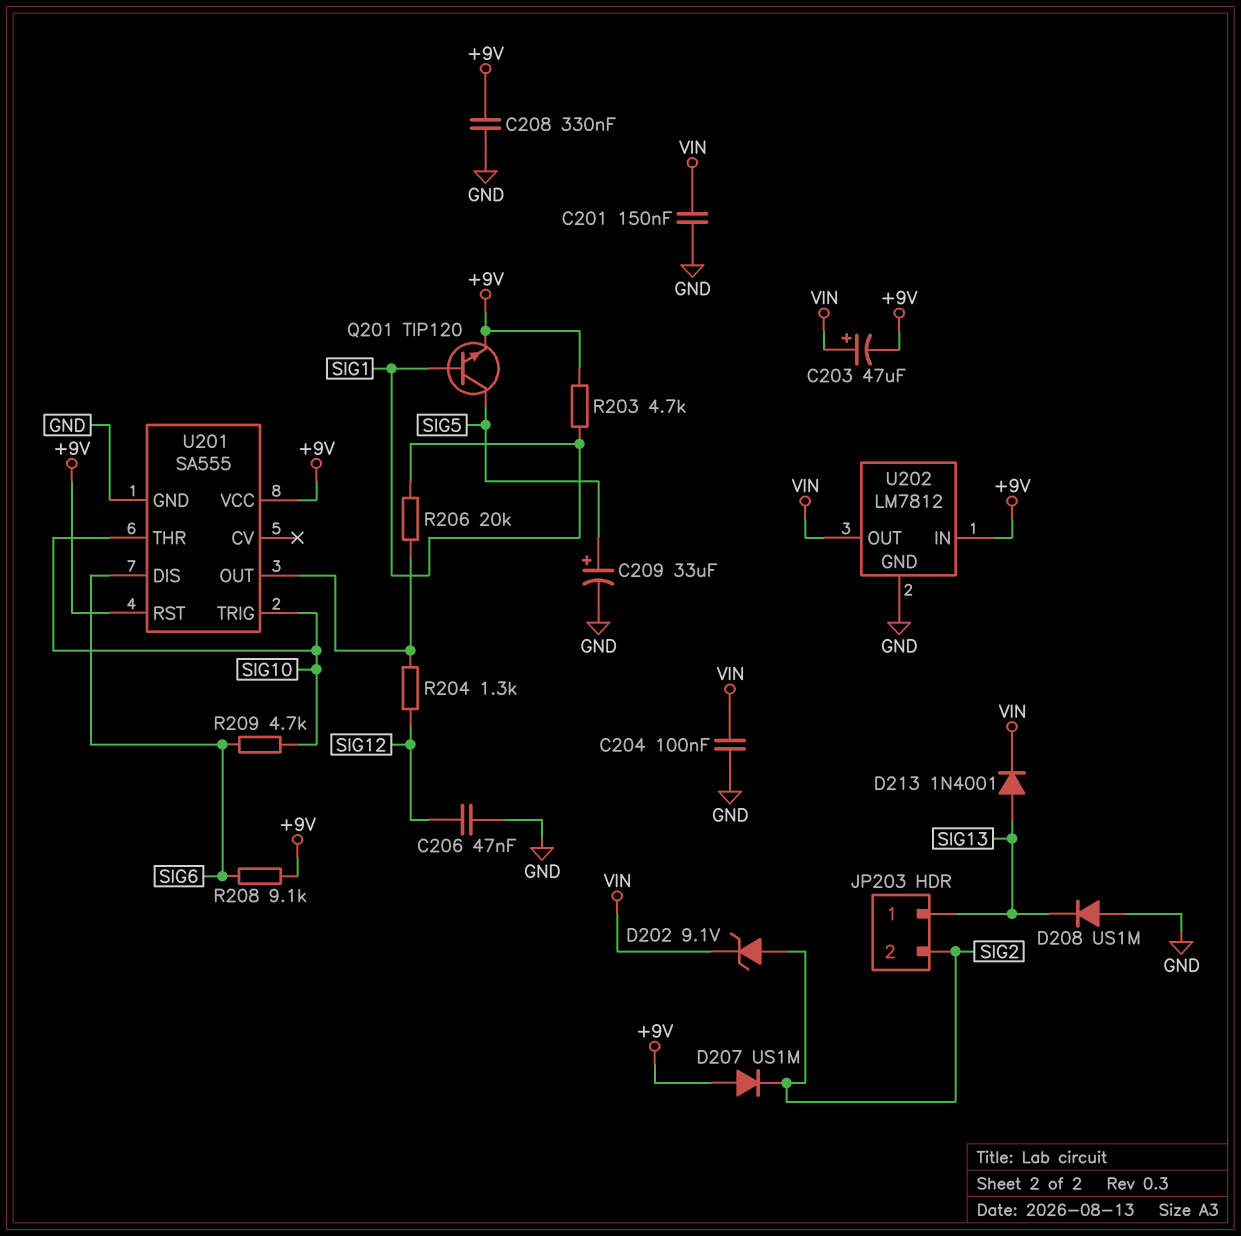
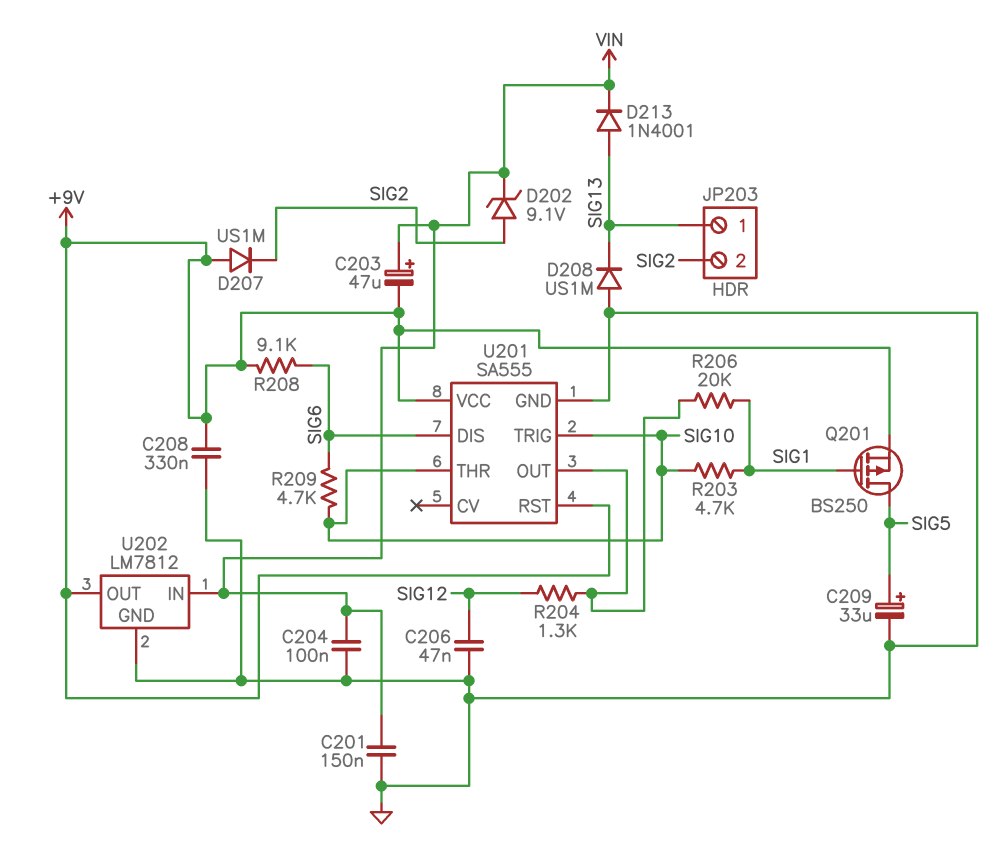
Q201: NPN TIP120 (B SIG1, C SIG5, E +9V) -> PMOS BS250 (G SIG1, D SIG5, S +9V)
R203: 4.7k (+9V, SIG1) -> 4.7k (SIG1, SIG10)
U202 pin IN: +9V -> VIN
U202 pin OUT: VIN -> +9V

